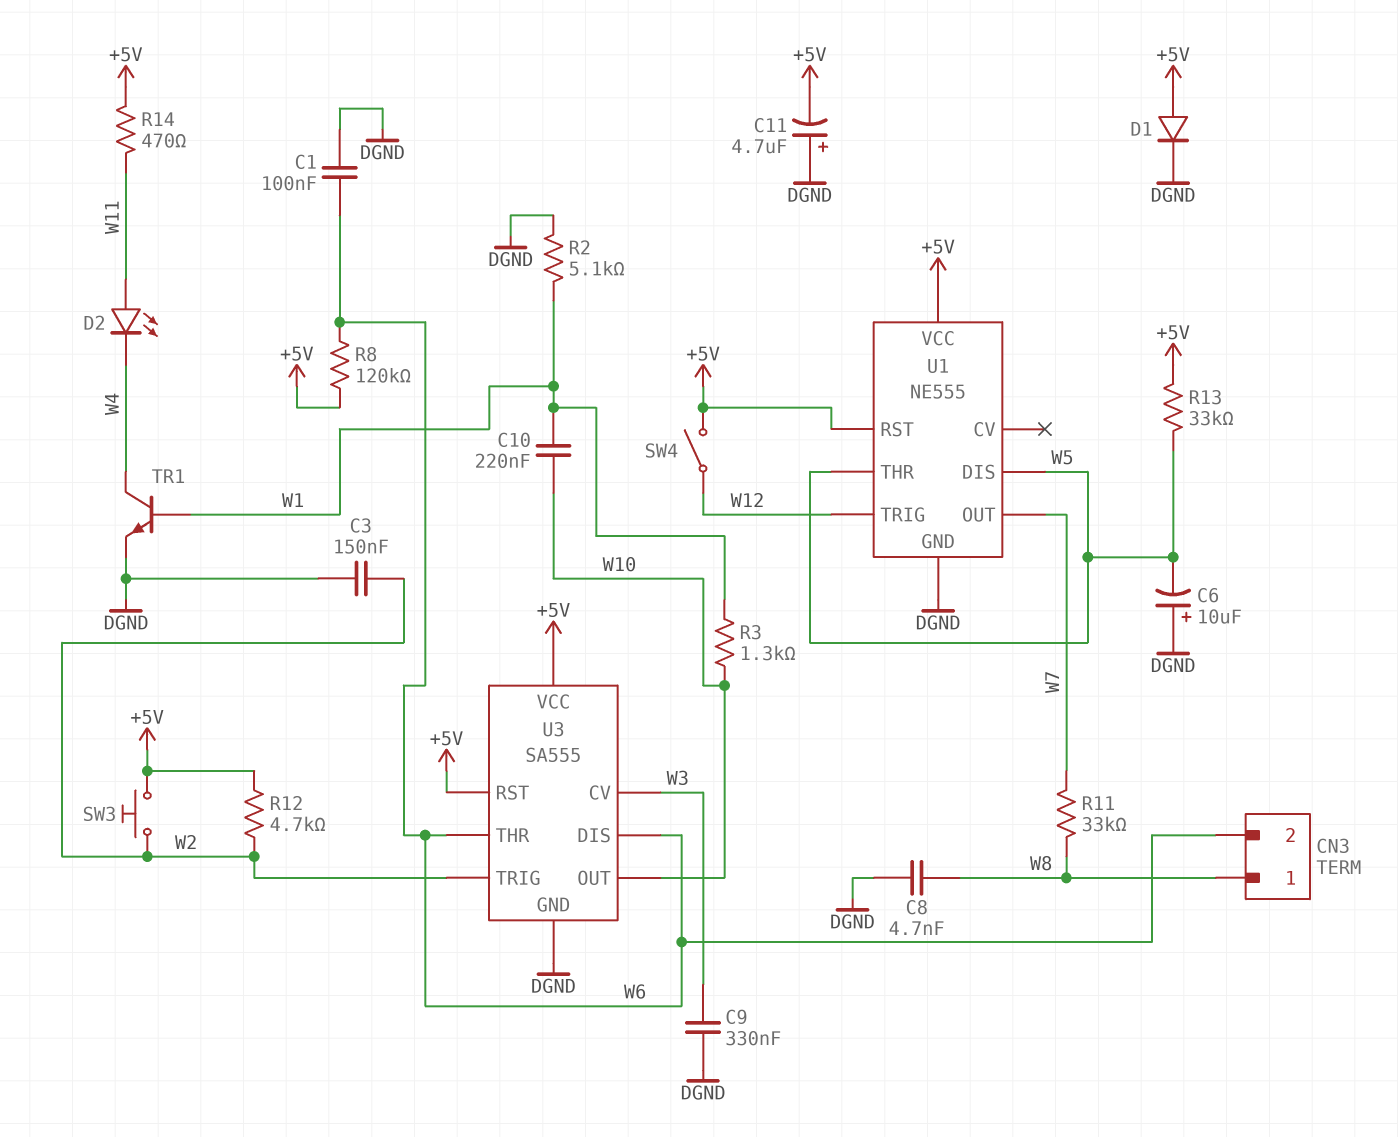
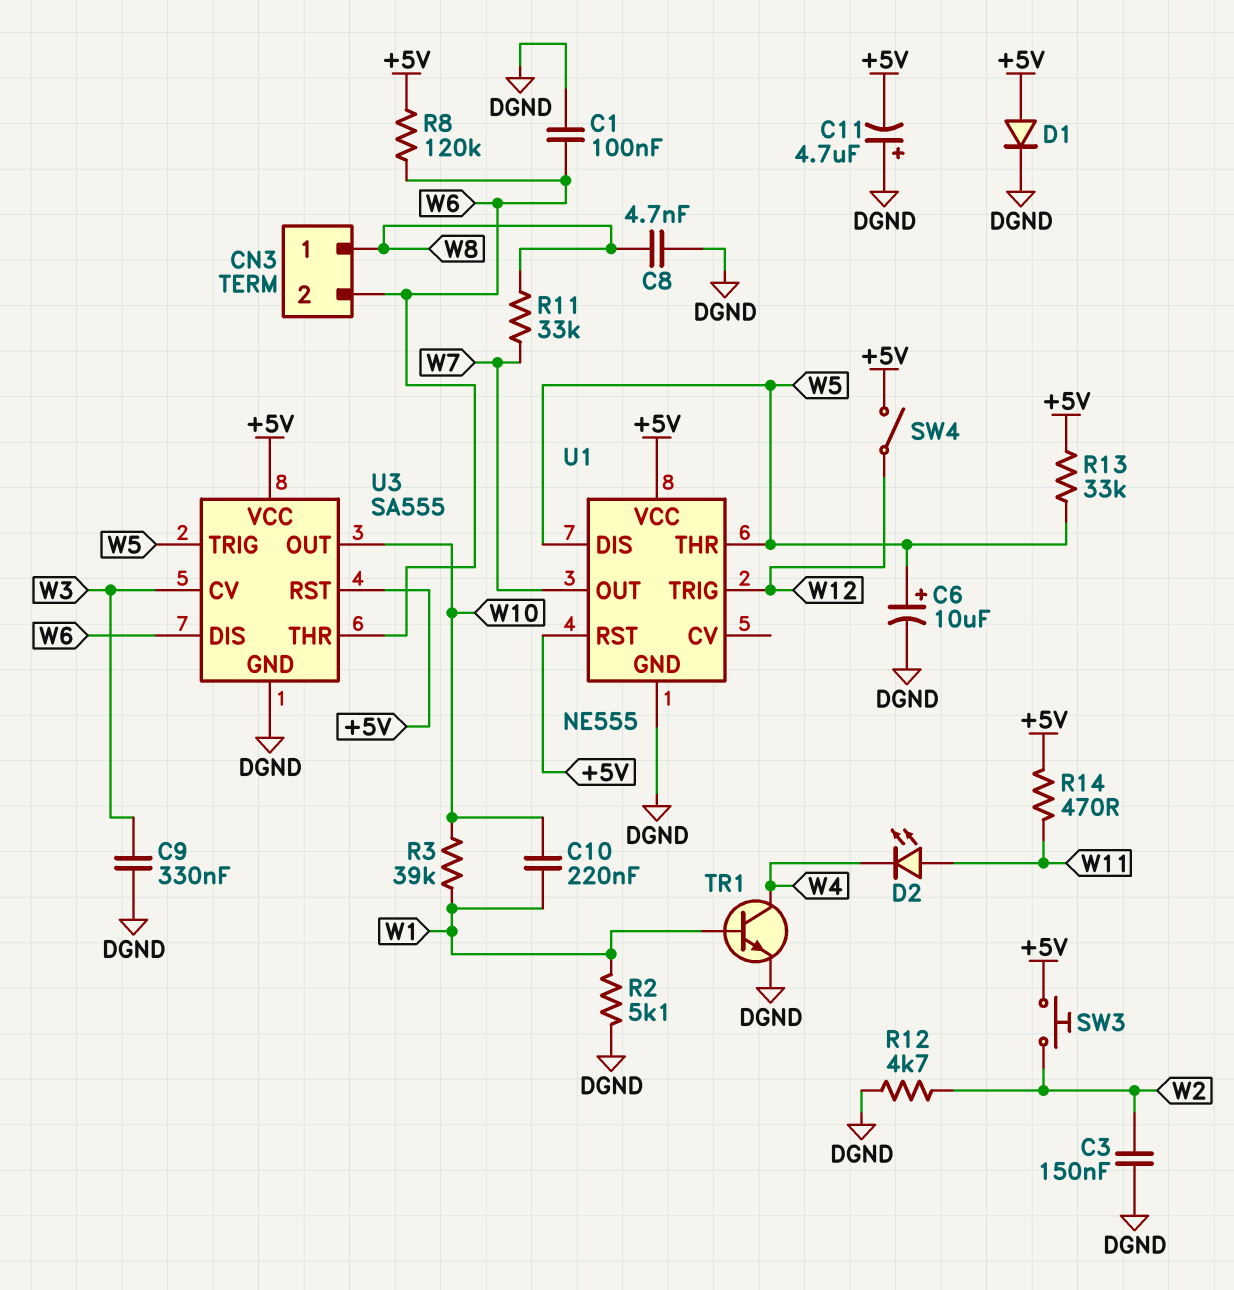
C6: 10uF (plus DGND, minus W5) -> 10uF (plus W5, minus DGND)
R3: 1.3k (W1, W10) -> 39k (W1, W10)
R12: 4.7k (+5V, W2) -> 4.7k (DGND, W2)
U3 pin TRIG: W2 -> W5

